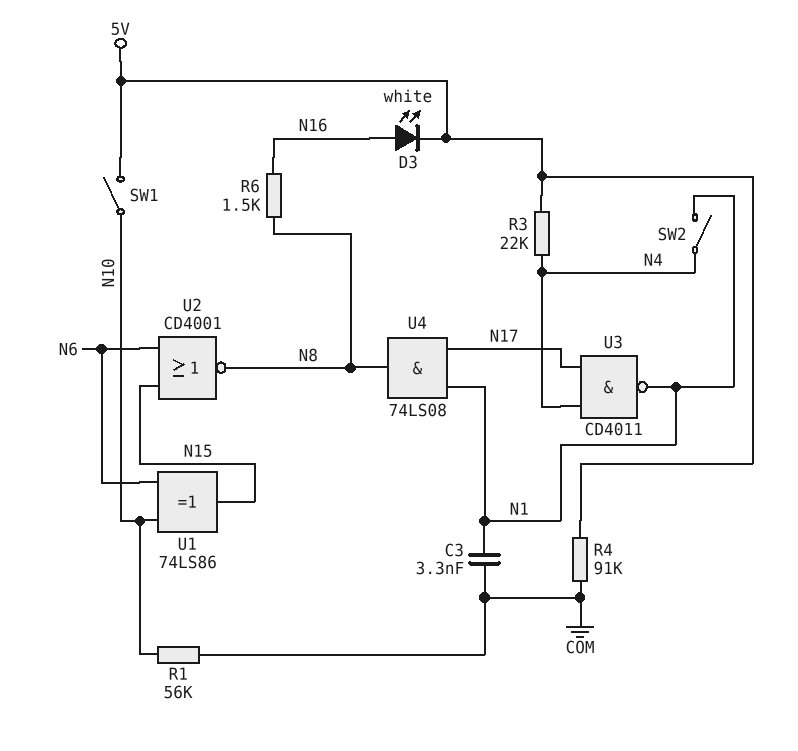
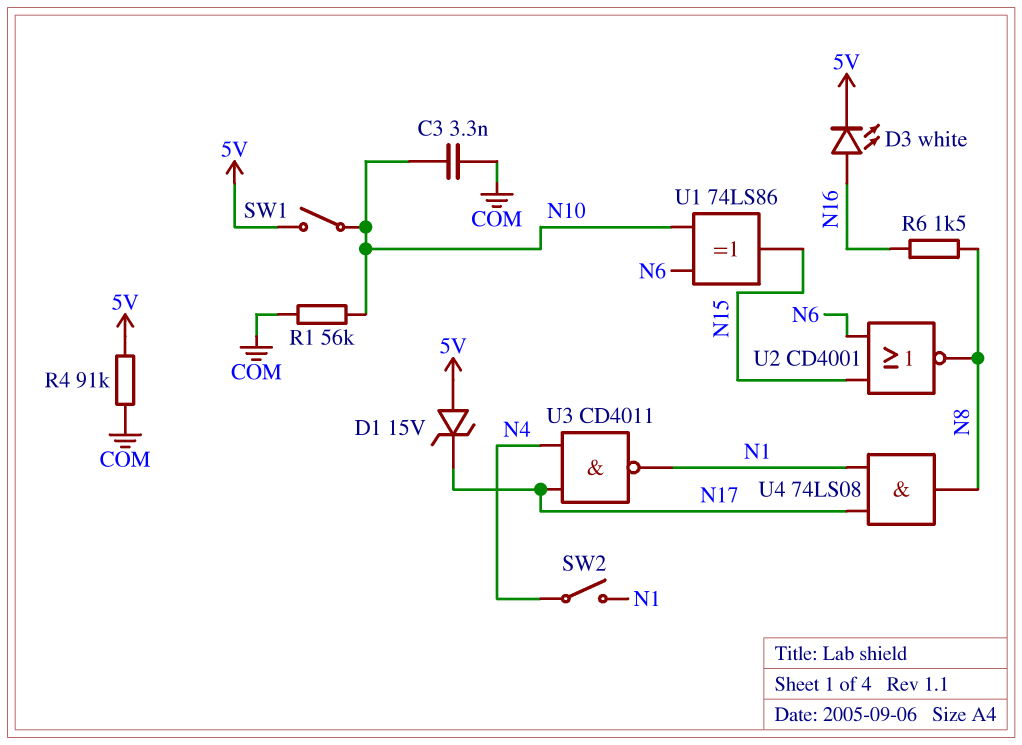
C3: 3.3nF (COM, N1) -> 3.3nF (COM, N10)
D1: none -> zener 15V (A 5V, K N17)
R3: 22k (5V, N4) -> none

